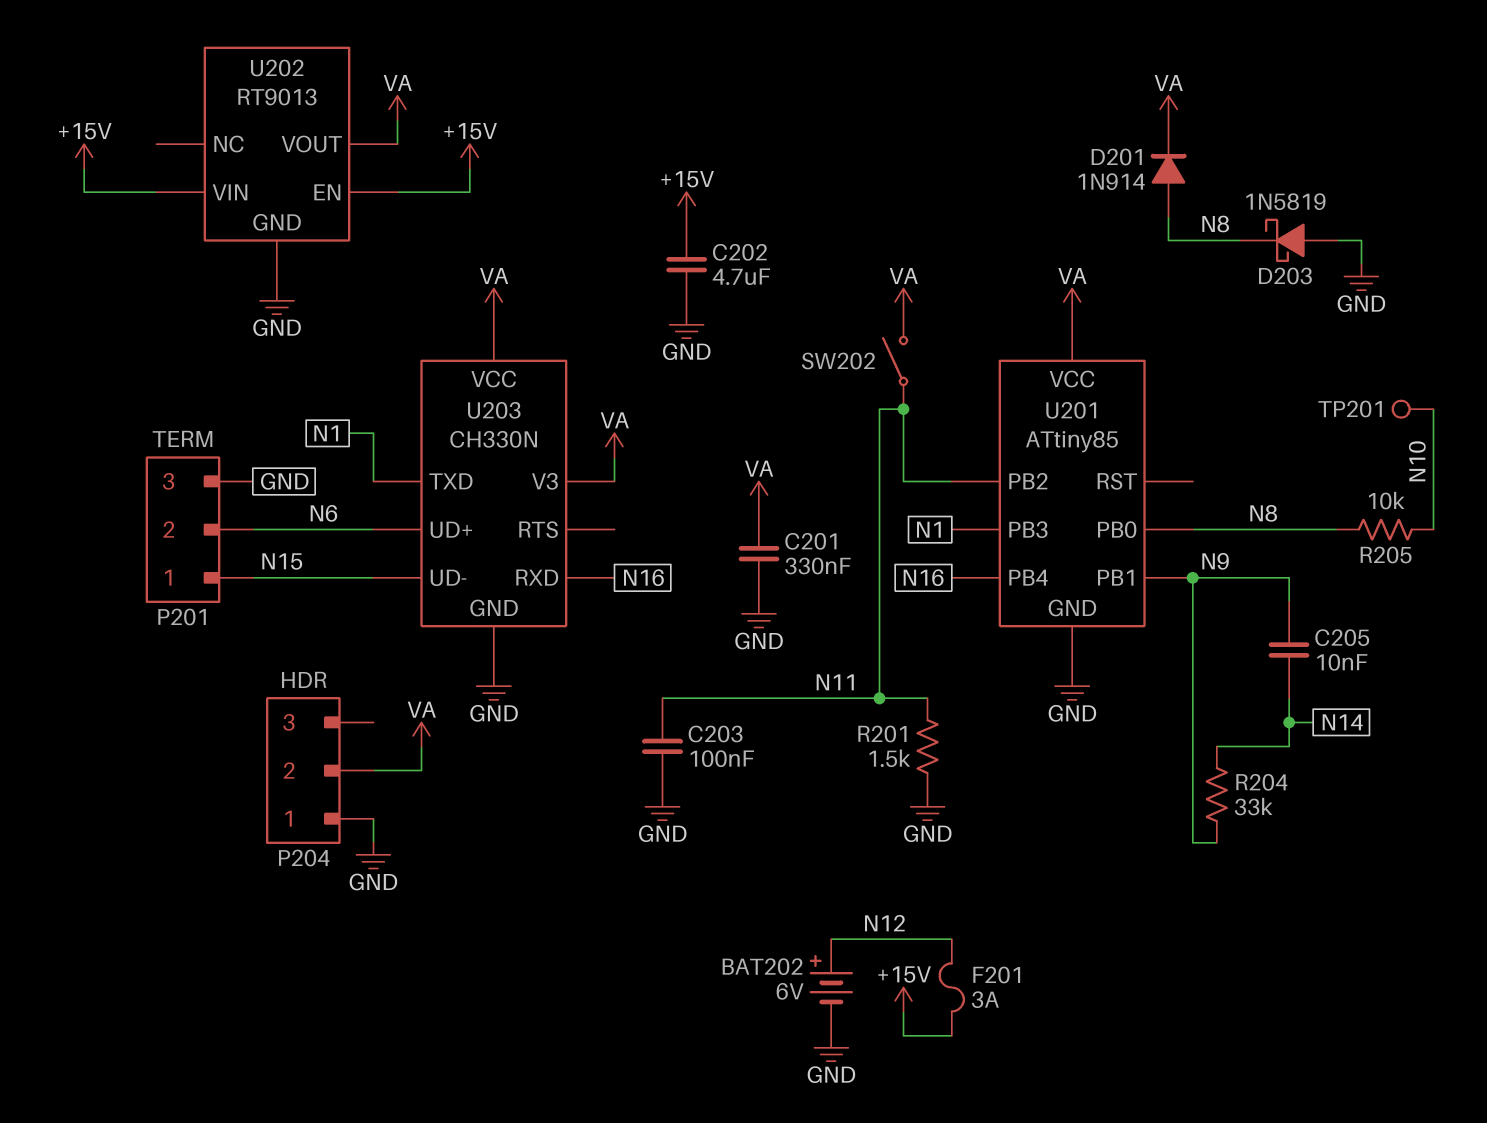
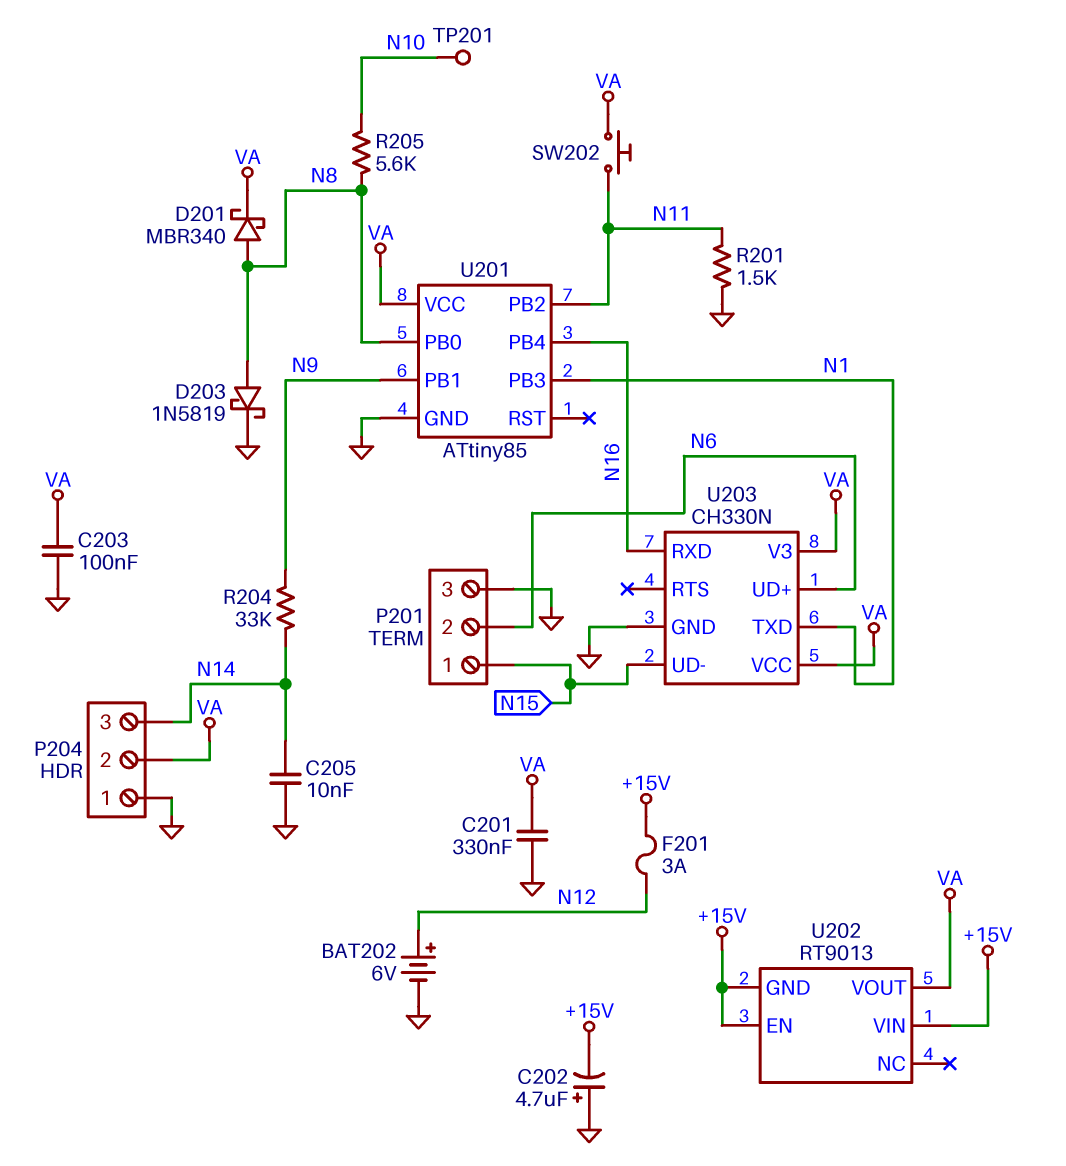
C202: 4.7uF (+15V, GND) -> 4.7uF (plus GND, minus +15V)
C203: 100nF (GND, N11) -> 100nF (GND, VA)
C205: 10nF (N9, N14) -> 10nF (GND, N14)
D201: diode 1N914 (A N8, K VA) -> schottky MBR340 (A N8, K VA)
D203: schottky 1N5819 (A GND, K N8) -> schottky 1N5819 (A N8, K GND)
P204 pin 3: none -> N14
R205: 10k (N8, N10) -> 5.6k (N8, N10)
SW202: switch (N11, VA) -> button (N11, VA)
U202 pin GND: GND -> +15V

